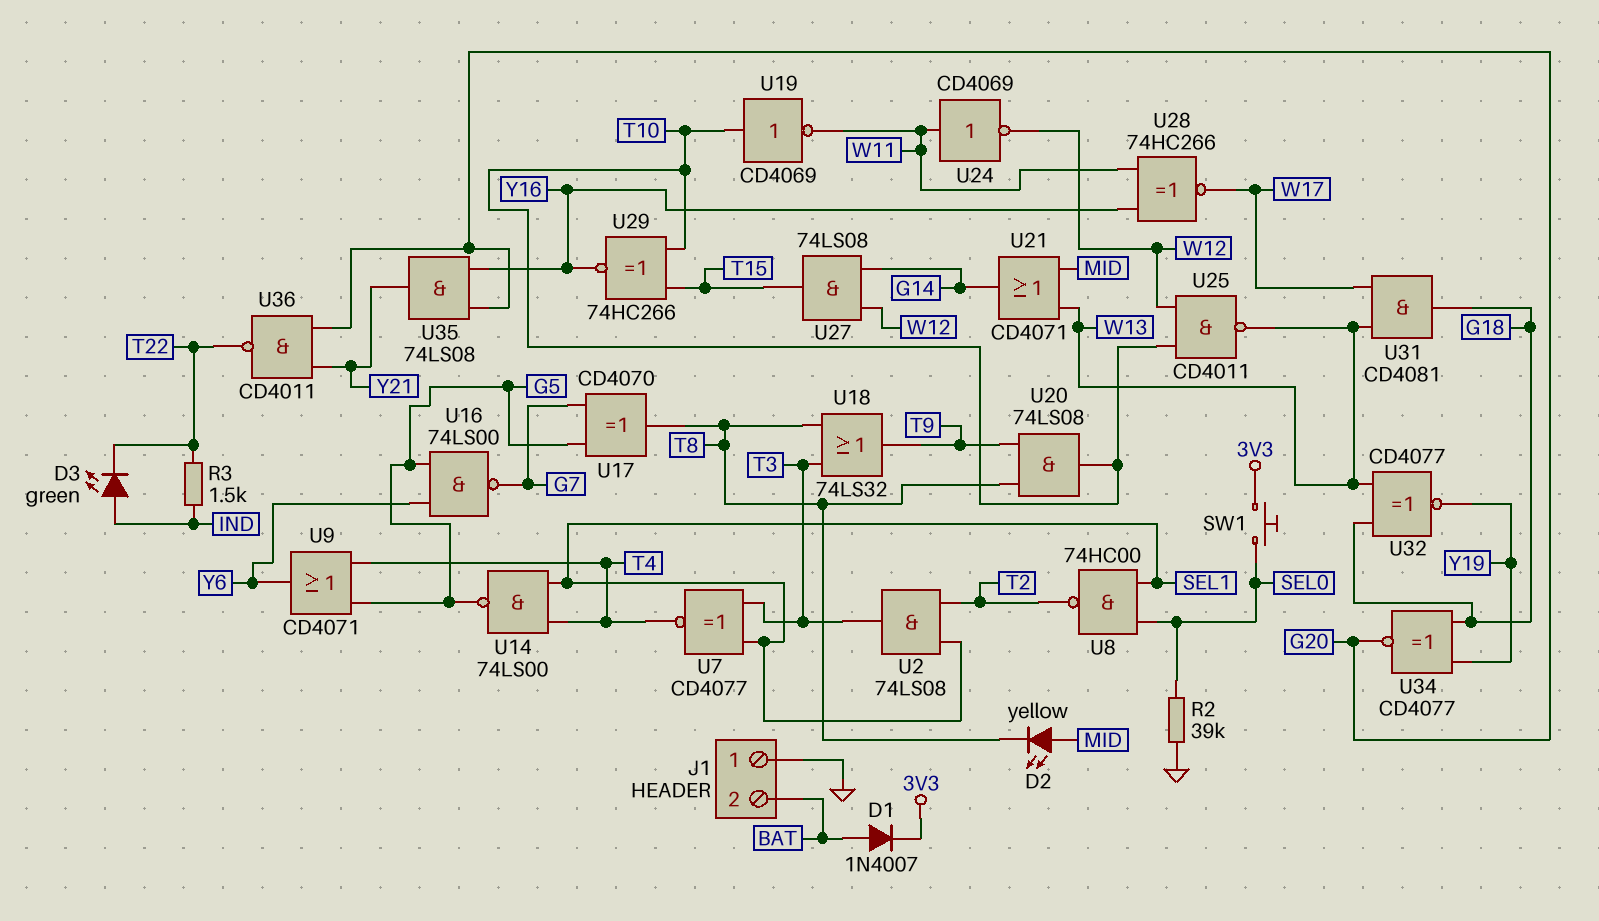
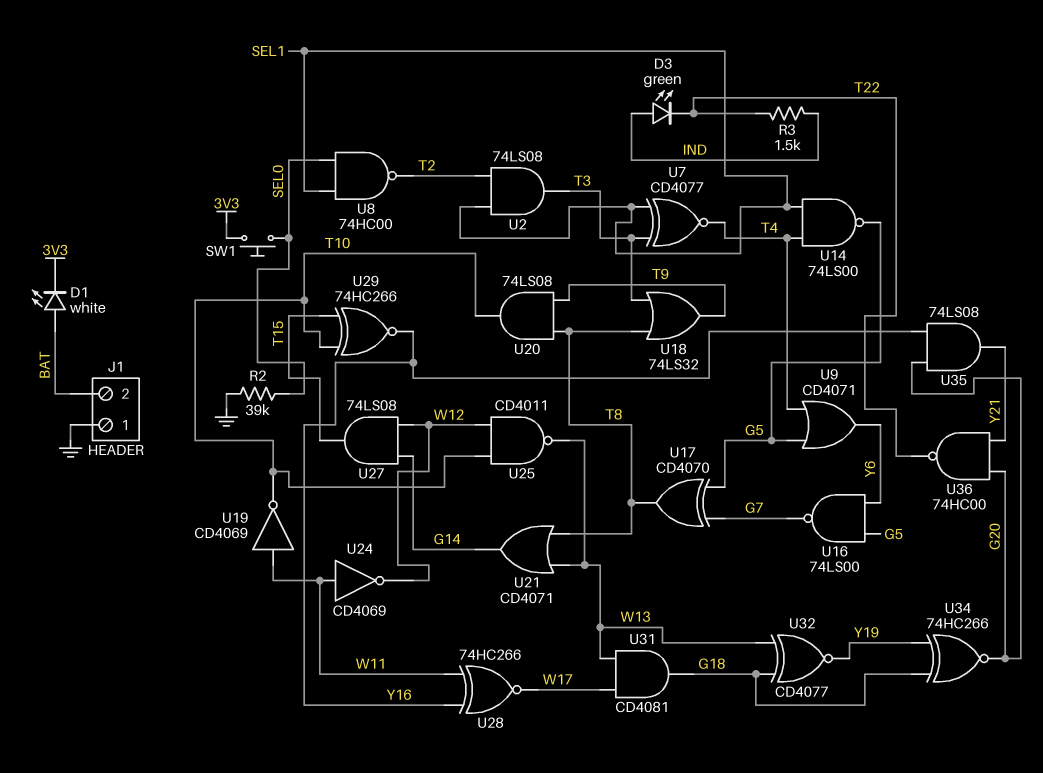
D1: diode 1N4007 (A BAT, K 3V3) -> LED white (A BAT, K 3V3)
D2: LED yellow (A MID, K T8) -> none
U19: NOT CD4069 (in T10, out W11) -> NOT CD4069 (in W11, out T10)
U21: OR CD4071 (in MID, in W13, out G14) -> OR CD4071 (in T8, in W13, out G14)
U34: XNOR CD4077 (in G18, in Y19, out G20) -> XNOR 74HC266 (in G18, in Y19, out G20)
U36: NAND CD4011 (in G20, in Y21, out T22) -> NAND 74HC00 (in G20, in Y21, out T22)

